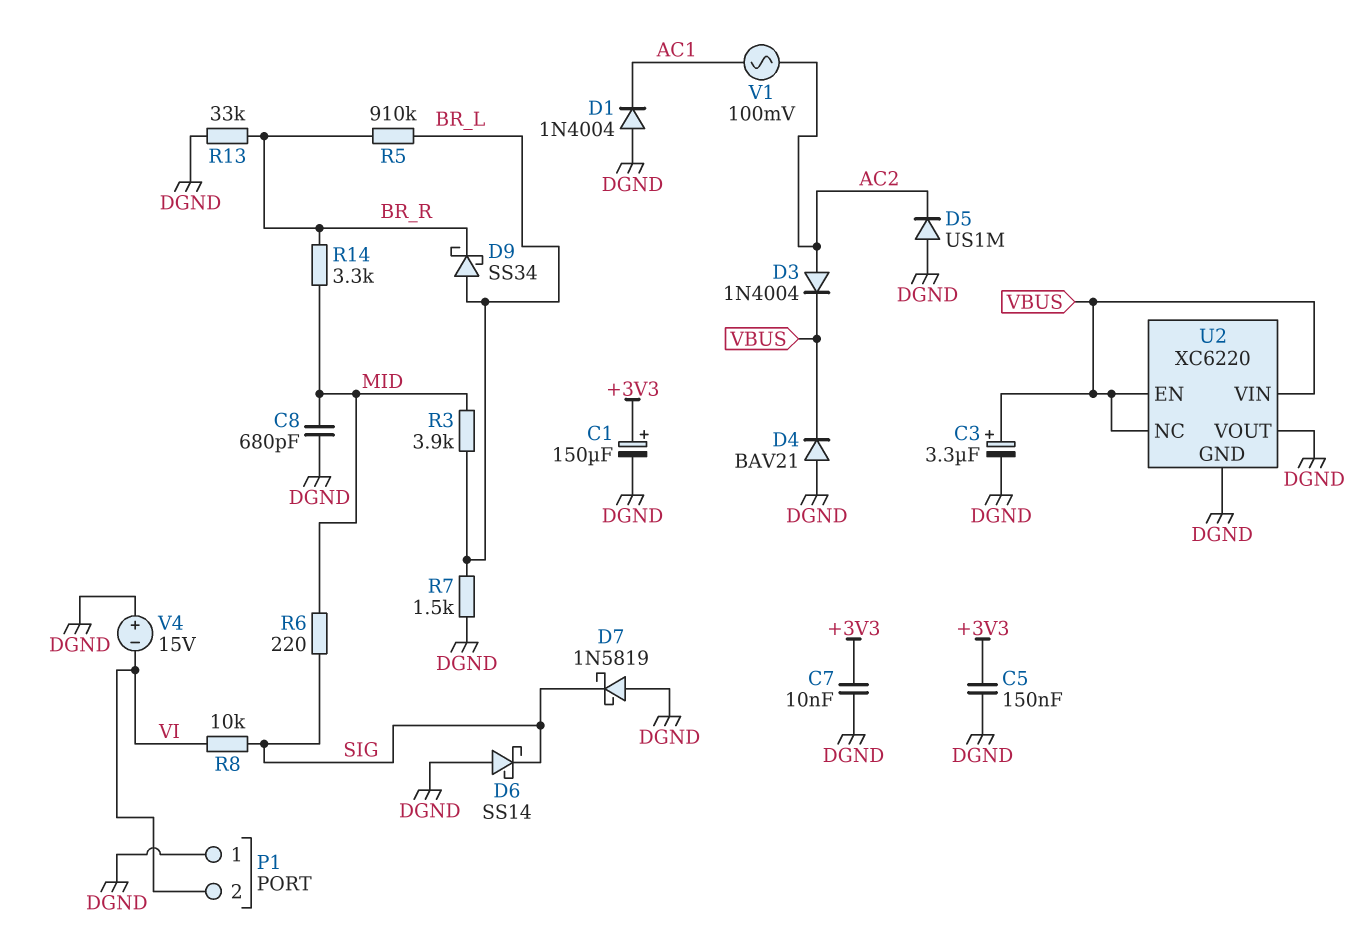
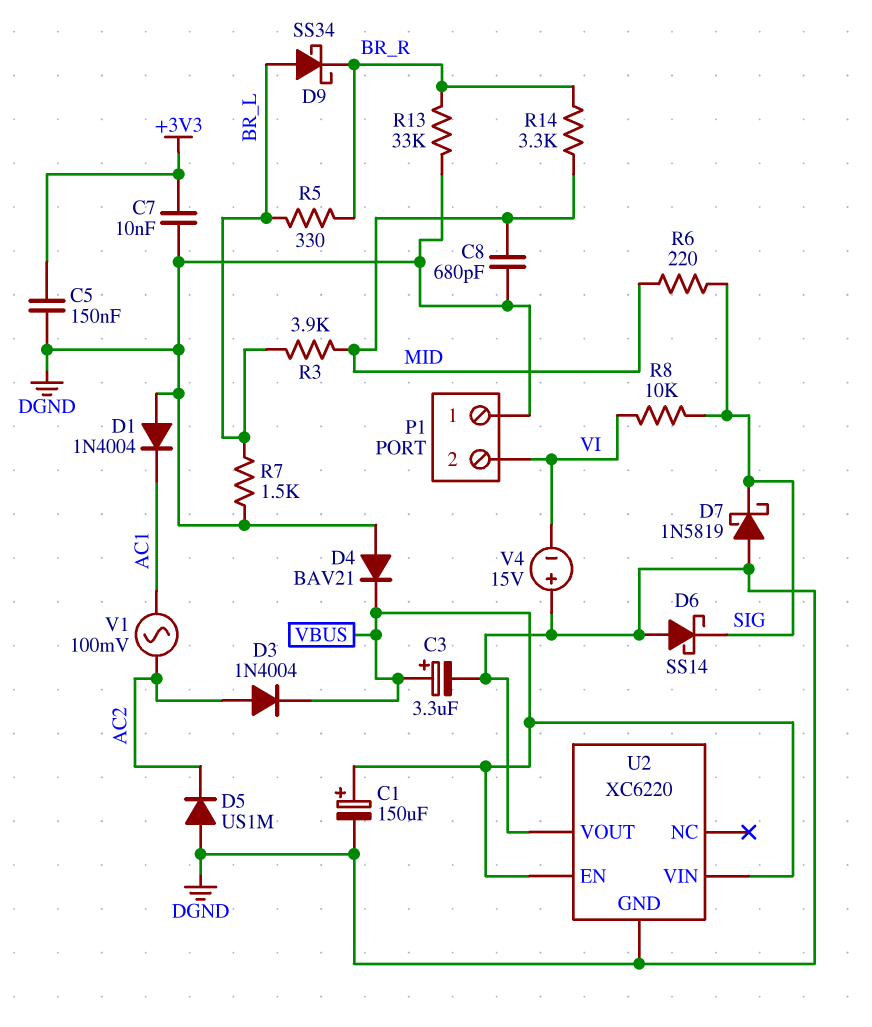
C1: 150uF (plus +3V3, minus DGND) -> 150uF (plus VBUS, minus DGND)
R5: 910k (BR_L, BR_R) -> 330 (BR_L, BR_R)
U2 pin NC: VBUS -> none

